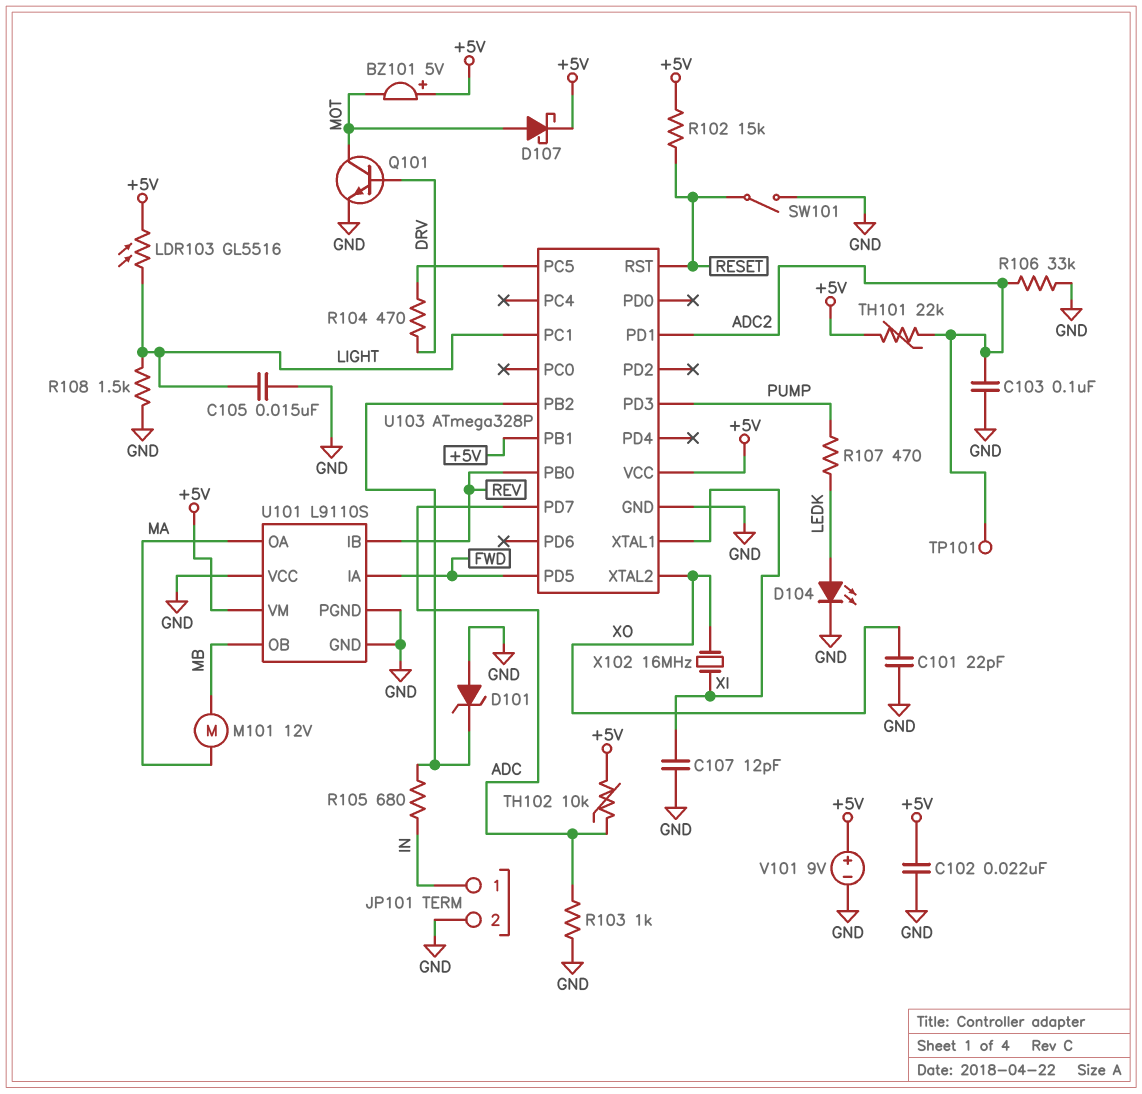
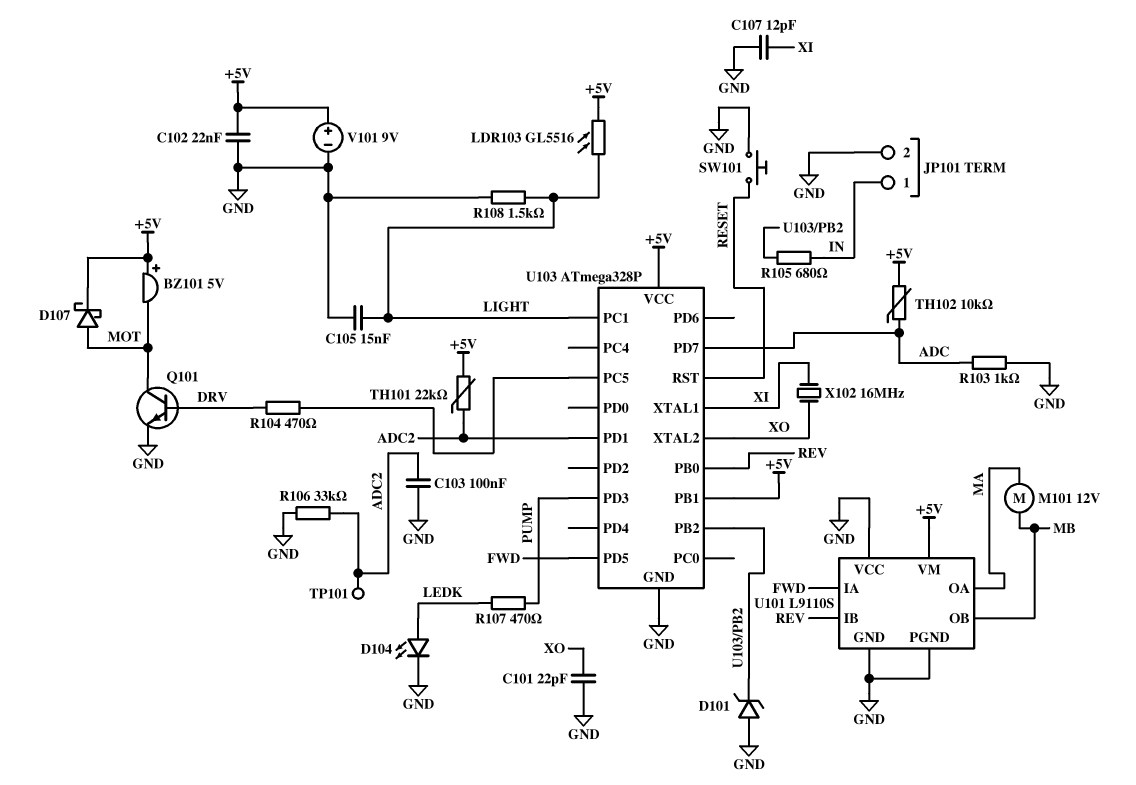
R102: 15k (+5V, RESET) -> none
SW101: switch (GND, RESET) -> button (GND, RESET)

